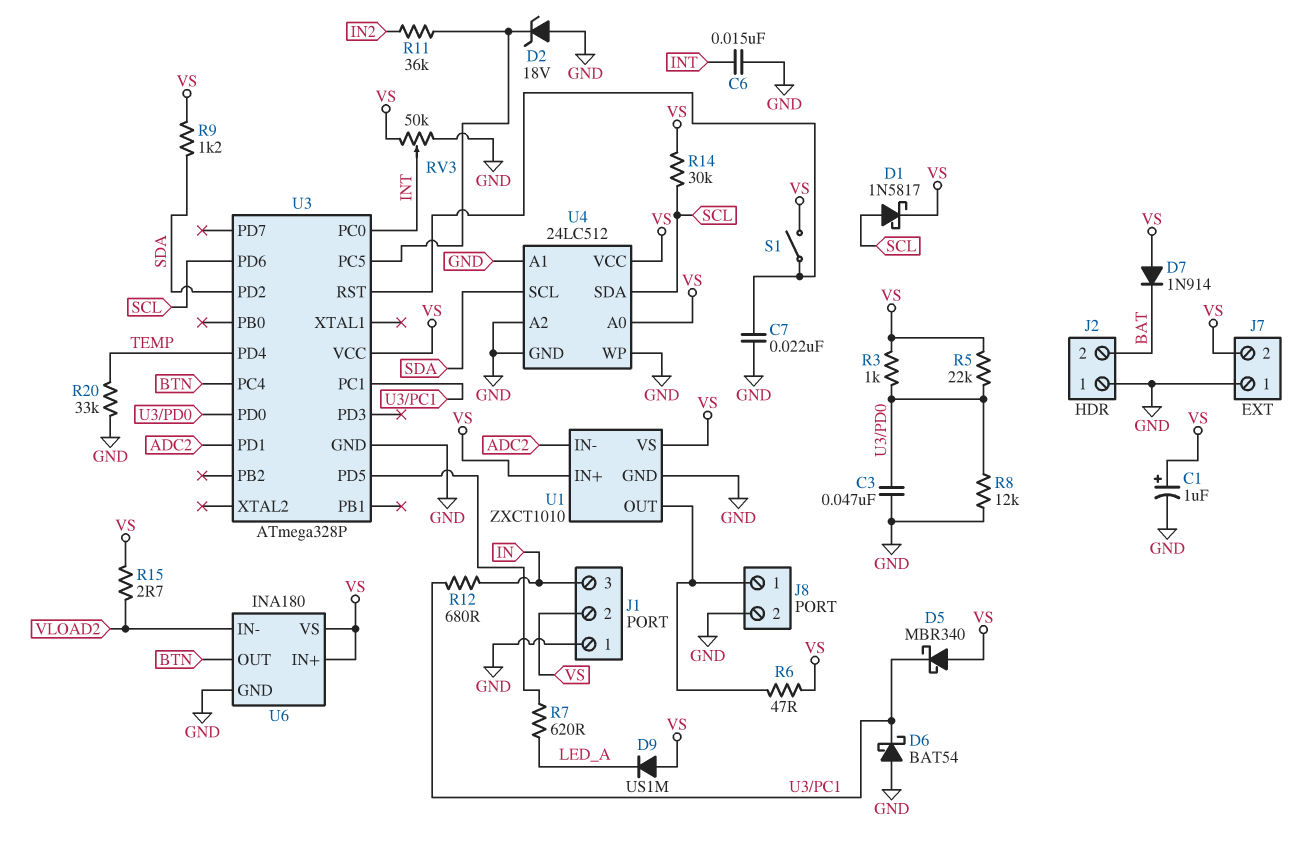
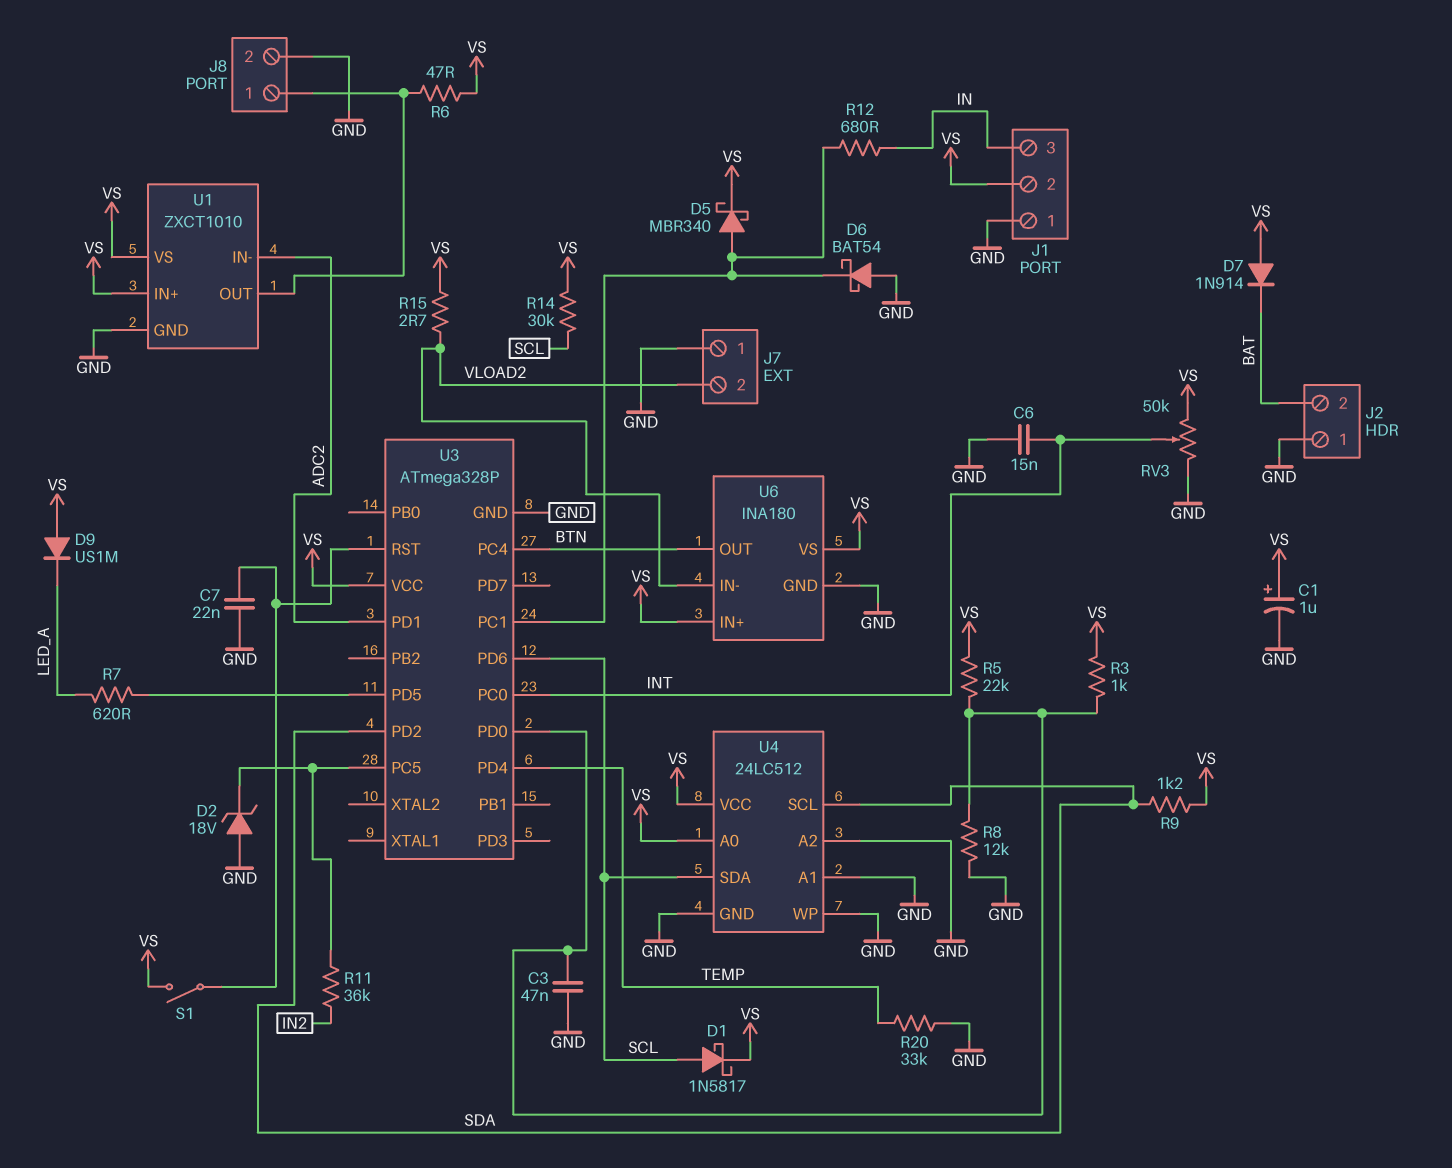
D5: schottky MBR340 (A VS, K U3/PC1) -> schottky MBR340 (A U3/PC1, K VS)
J7 pin 2: VS -> VLOAD2

